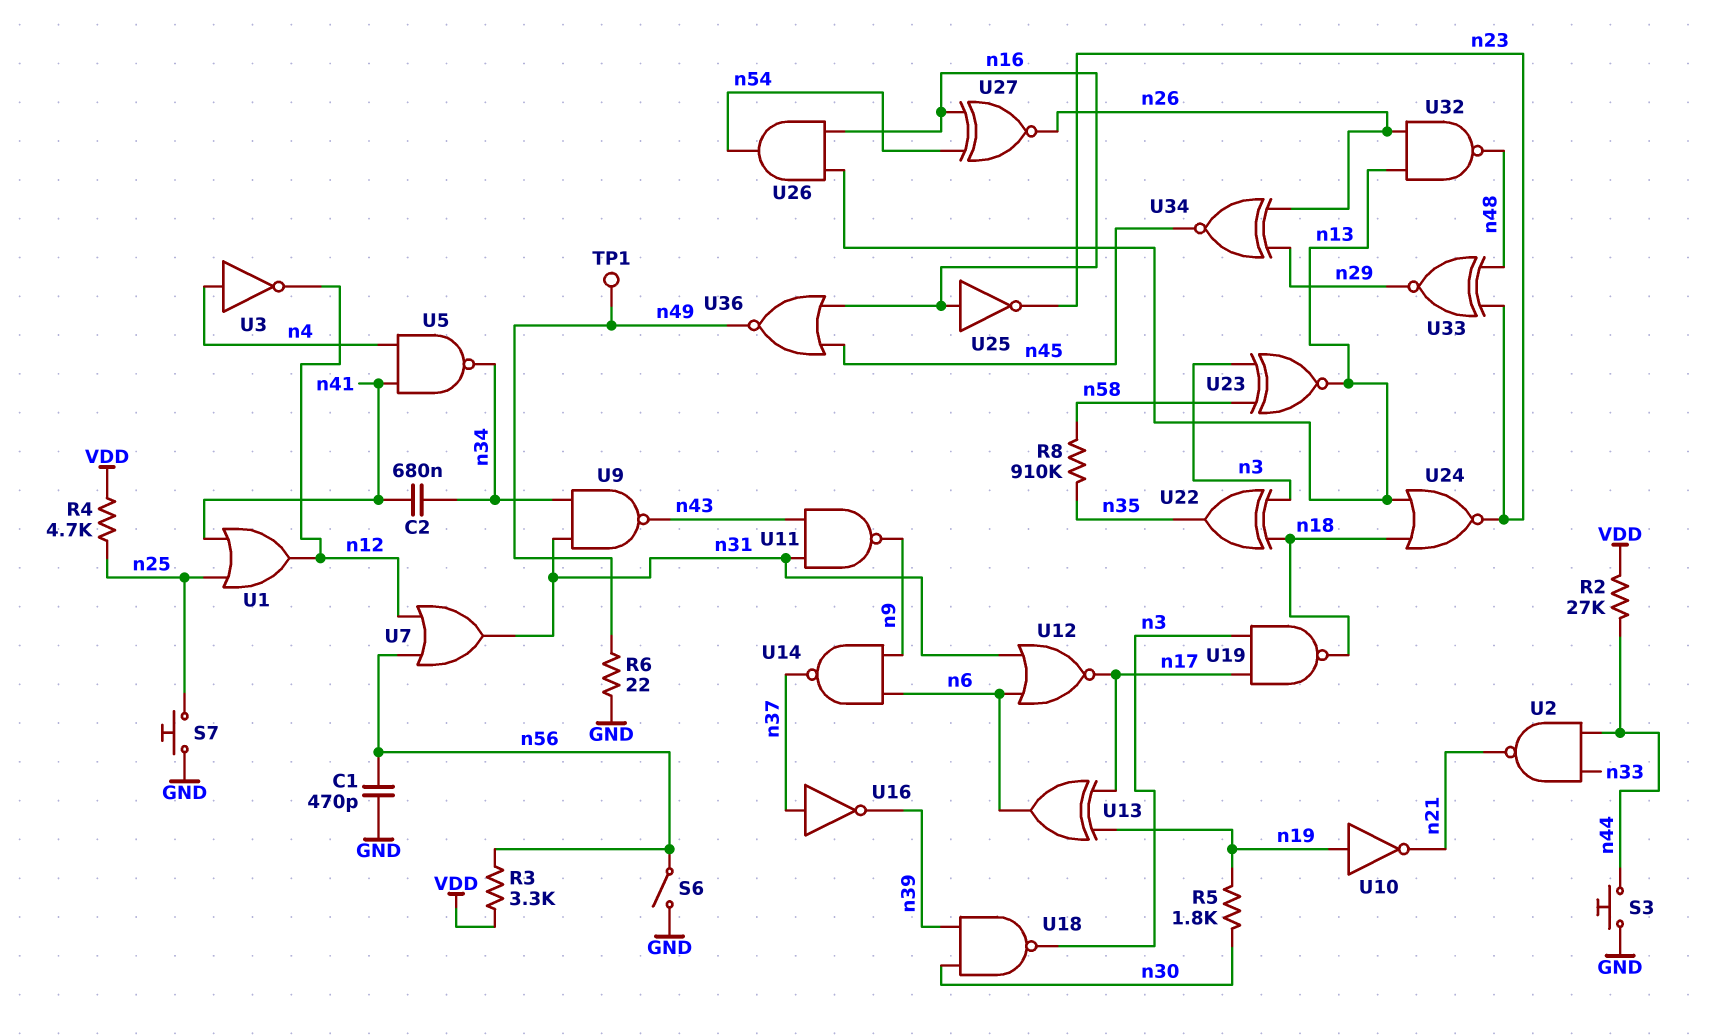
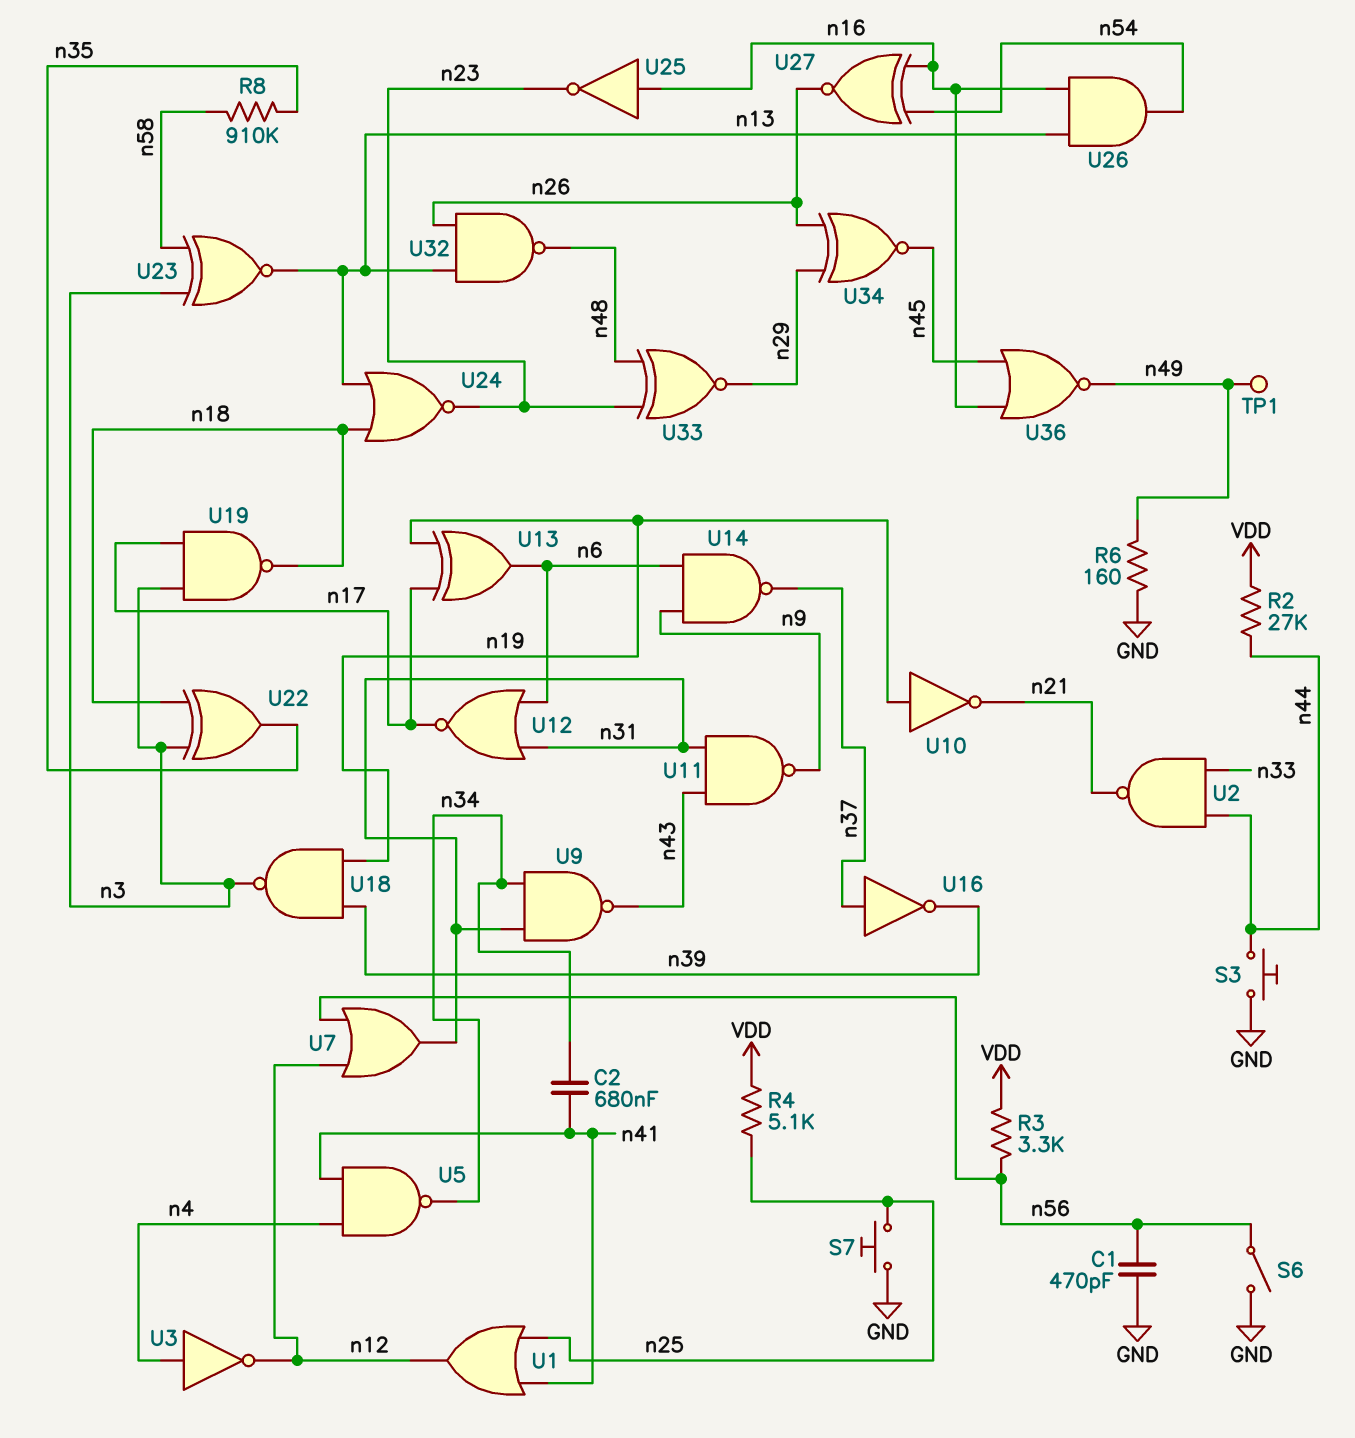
R4: 4.7k (VDD, n25) -> 5.1k (VDD, n25)
R5: 1.8k (n19, n30) -> none
R6: 22 (GND, n49) -> 160 (GND, n49)
U18: NAND (in n30, in n39, out n3) -> NAND (in n19, in n39, out n3)

